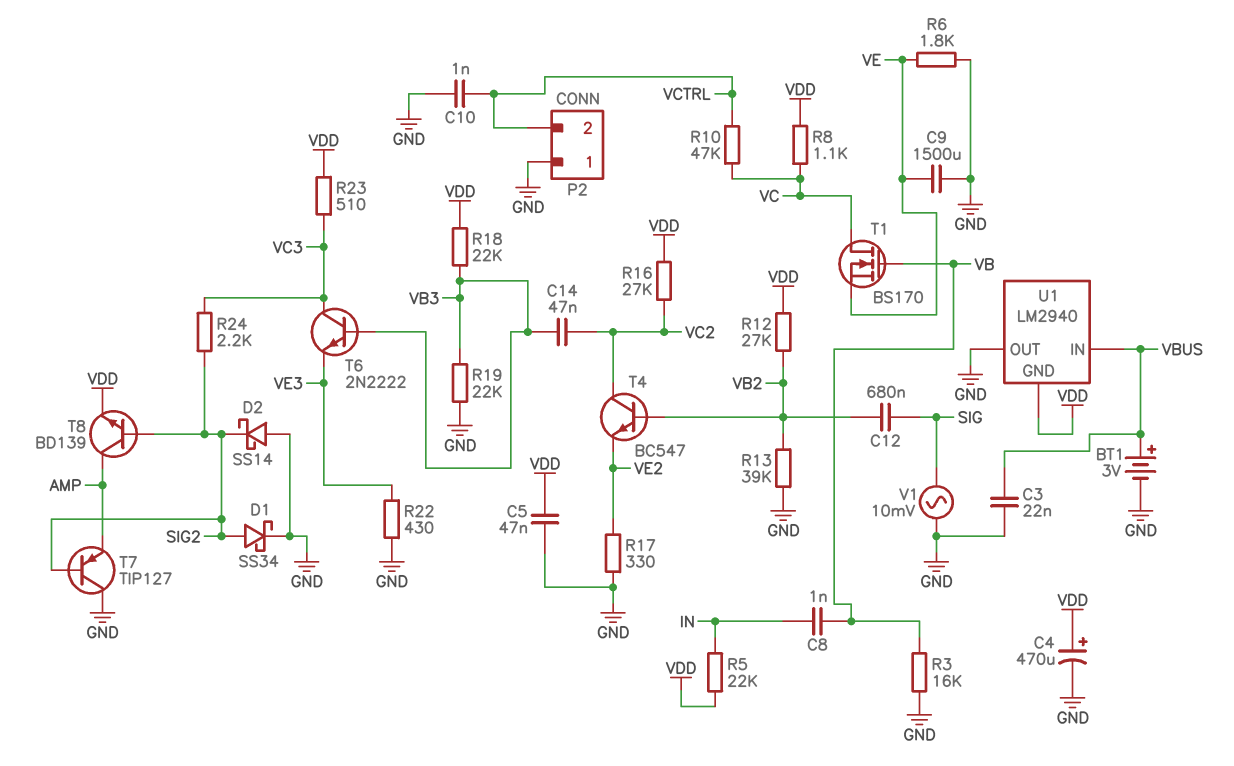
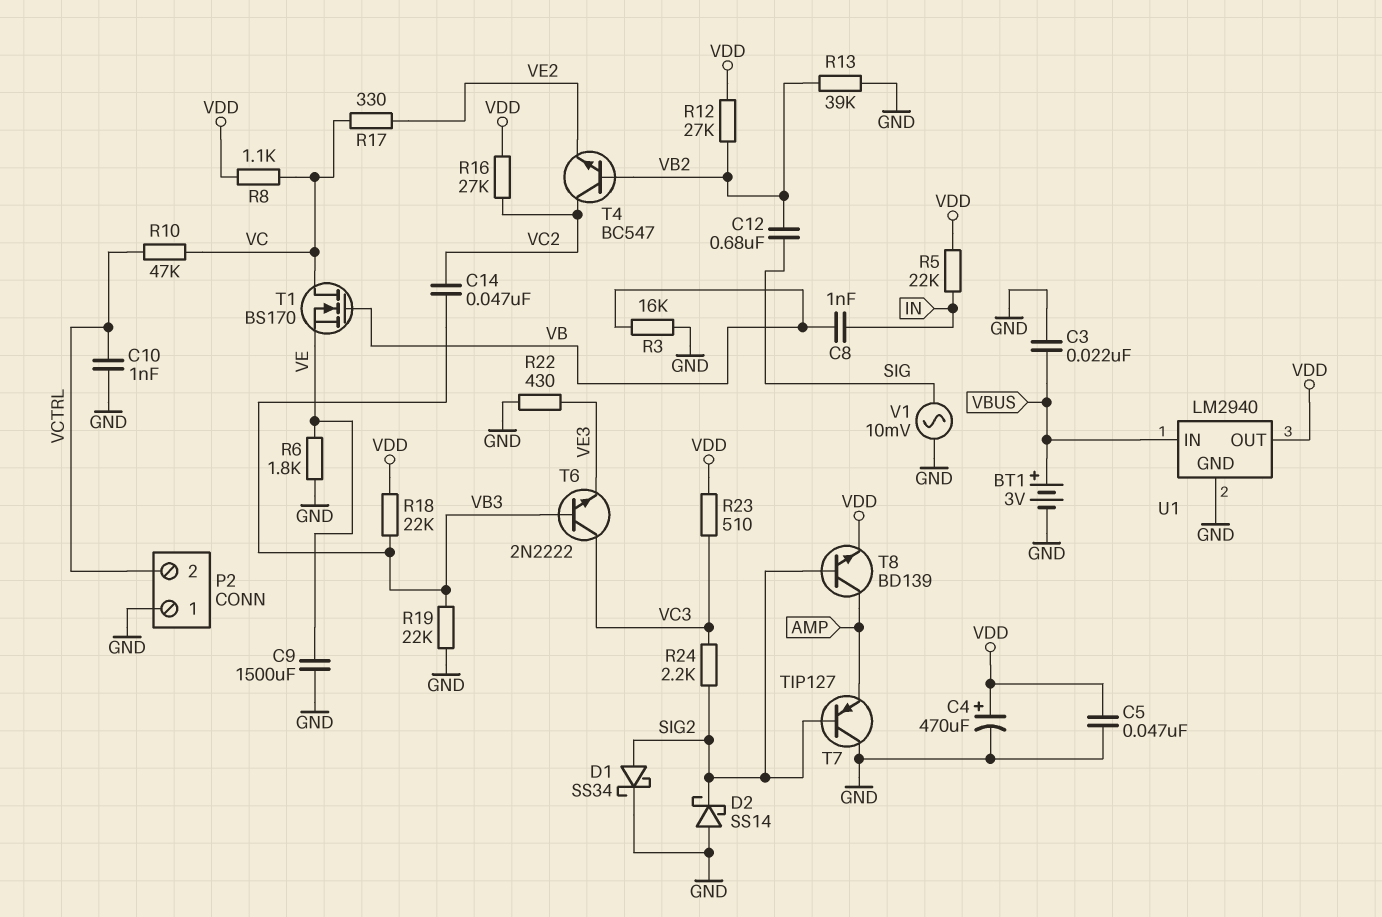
R17: 330 (GND, VE2) -> 330 (VC, VE2)
U1 pin GND: VDD -> GND
U1 pin OUT: GND -> VDD

